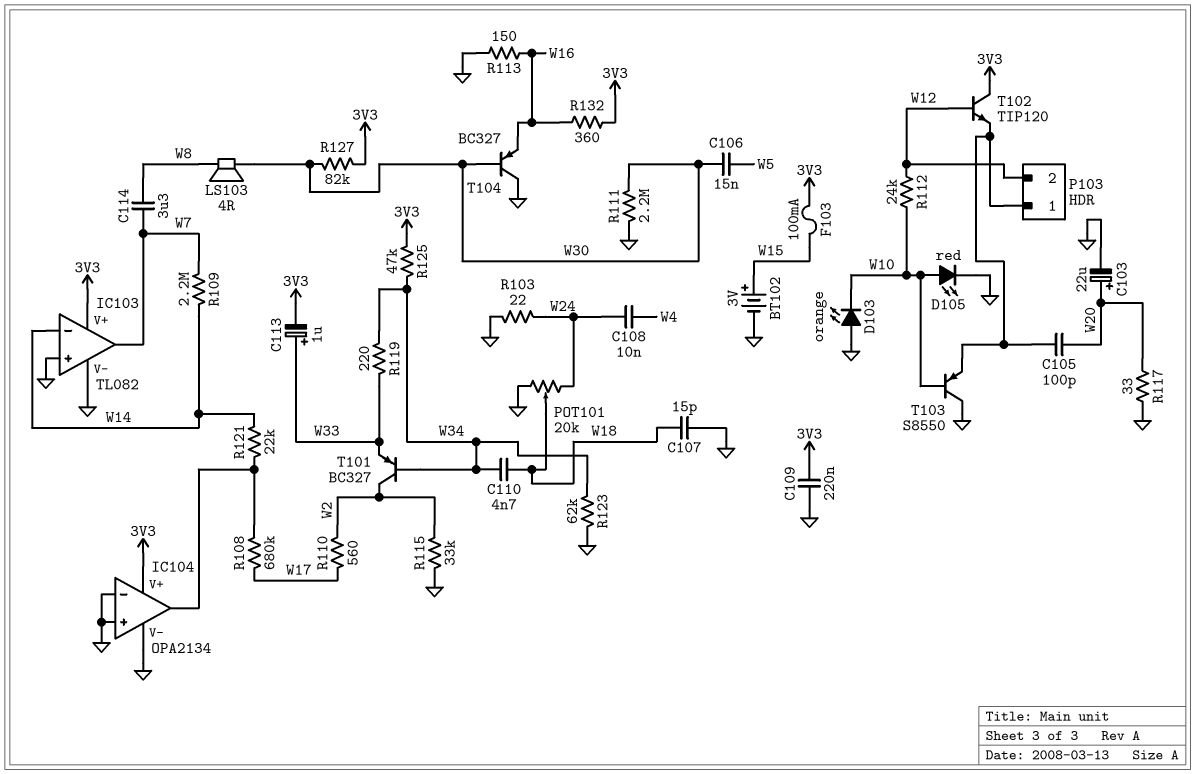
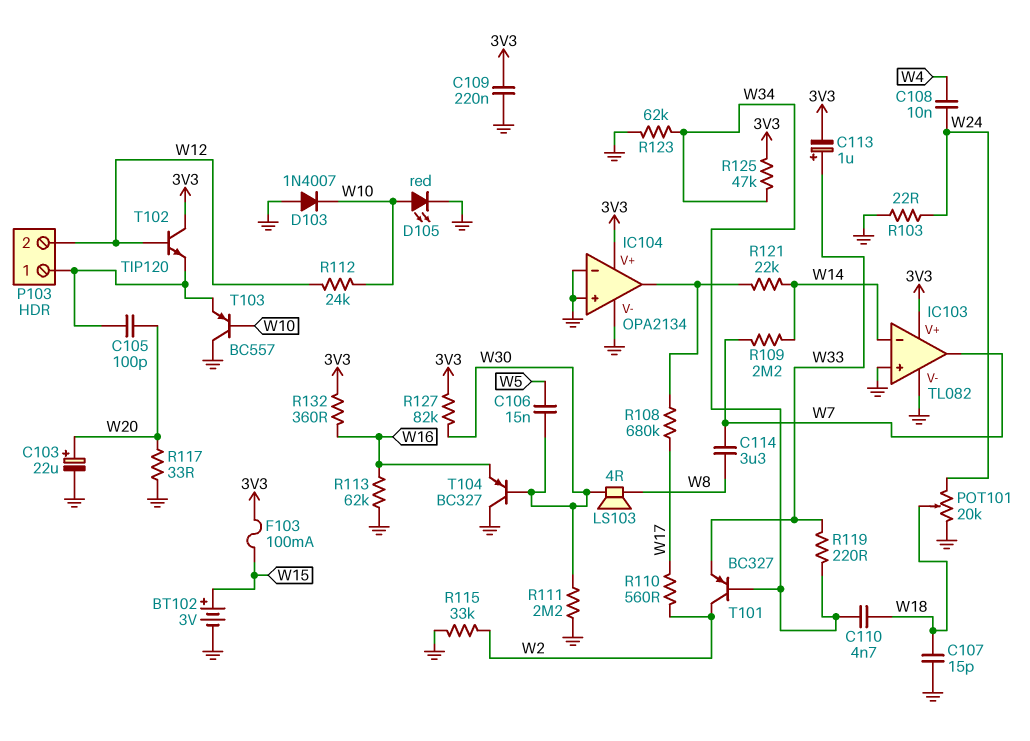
D103: LED orange (A GND, K W10) -> diode 1N4007 (A GND, K W10)
R113: 150 (GND, W16) -> 62k (GND, W16)
T103: PNP S8550 (B W10, C GND, E P103/1) -> PNP BC557 (B W10, C GND, E P103/1)

